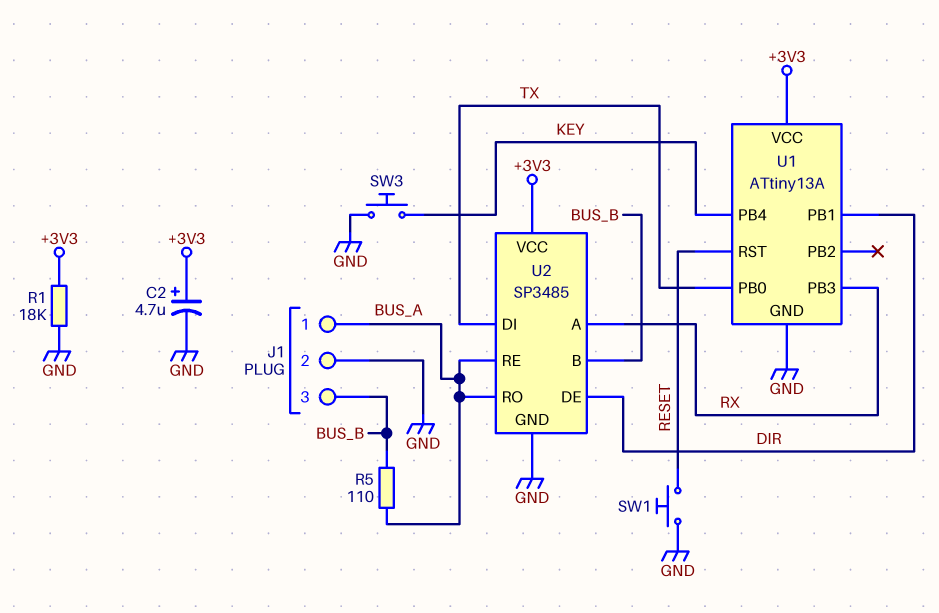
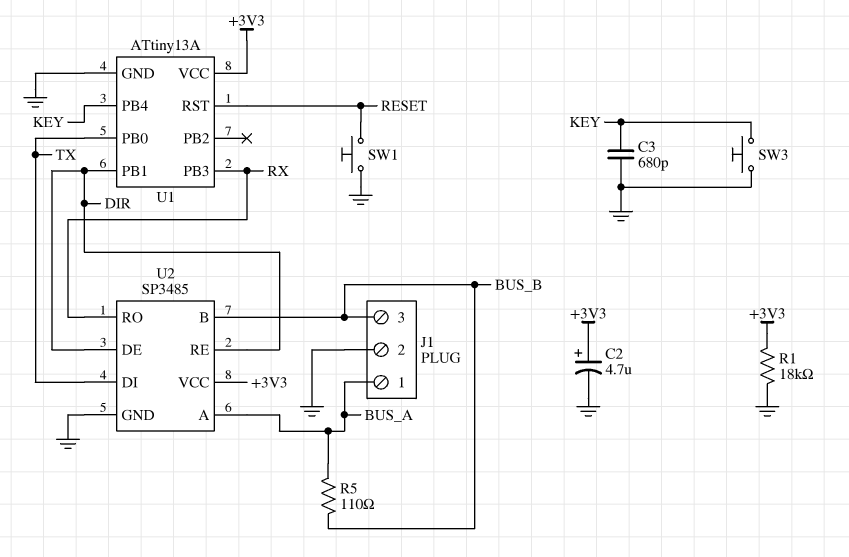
C3: none -> 680pF (GND, KEY)
U2 pin A: RX -> BUS_A
U2 pin RE: BUS_A -> DIR
U2 pin RO: BUS_A -> RX

